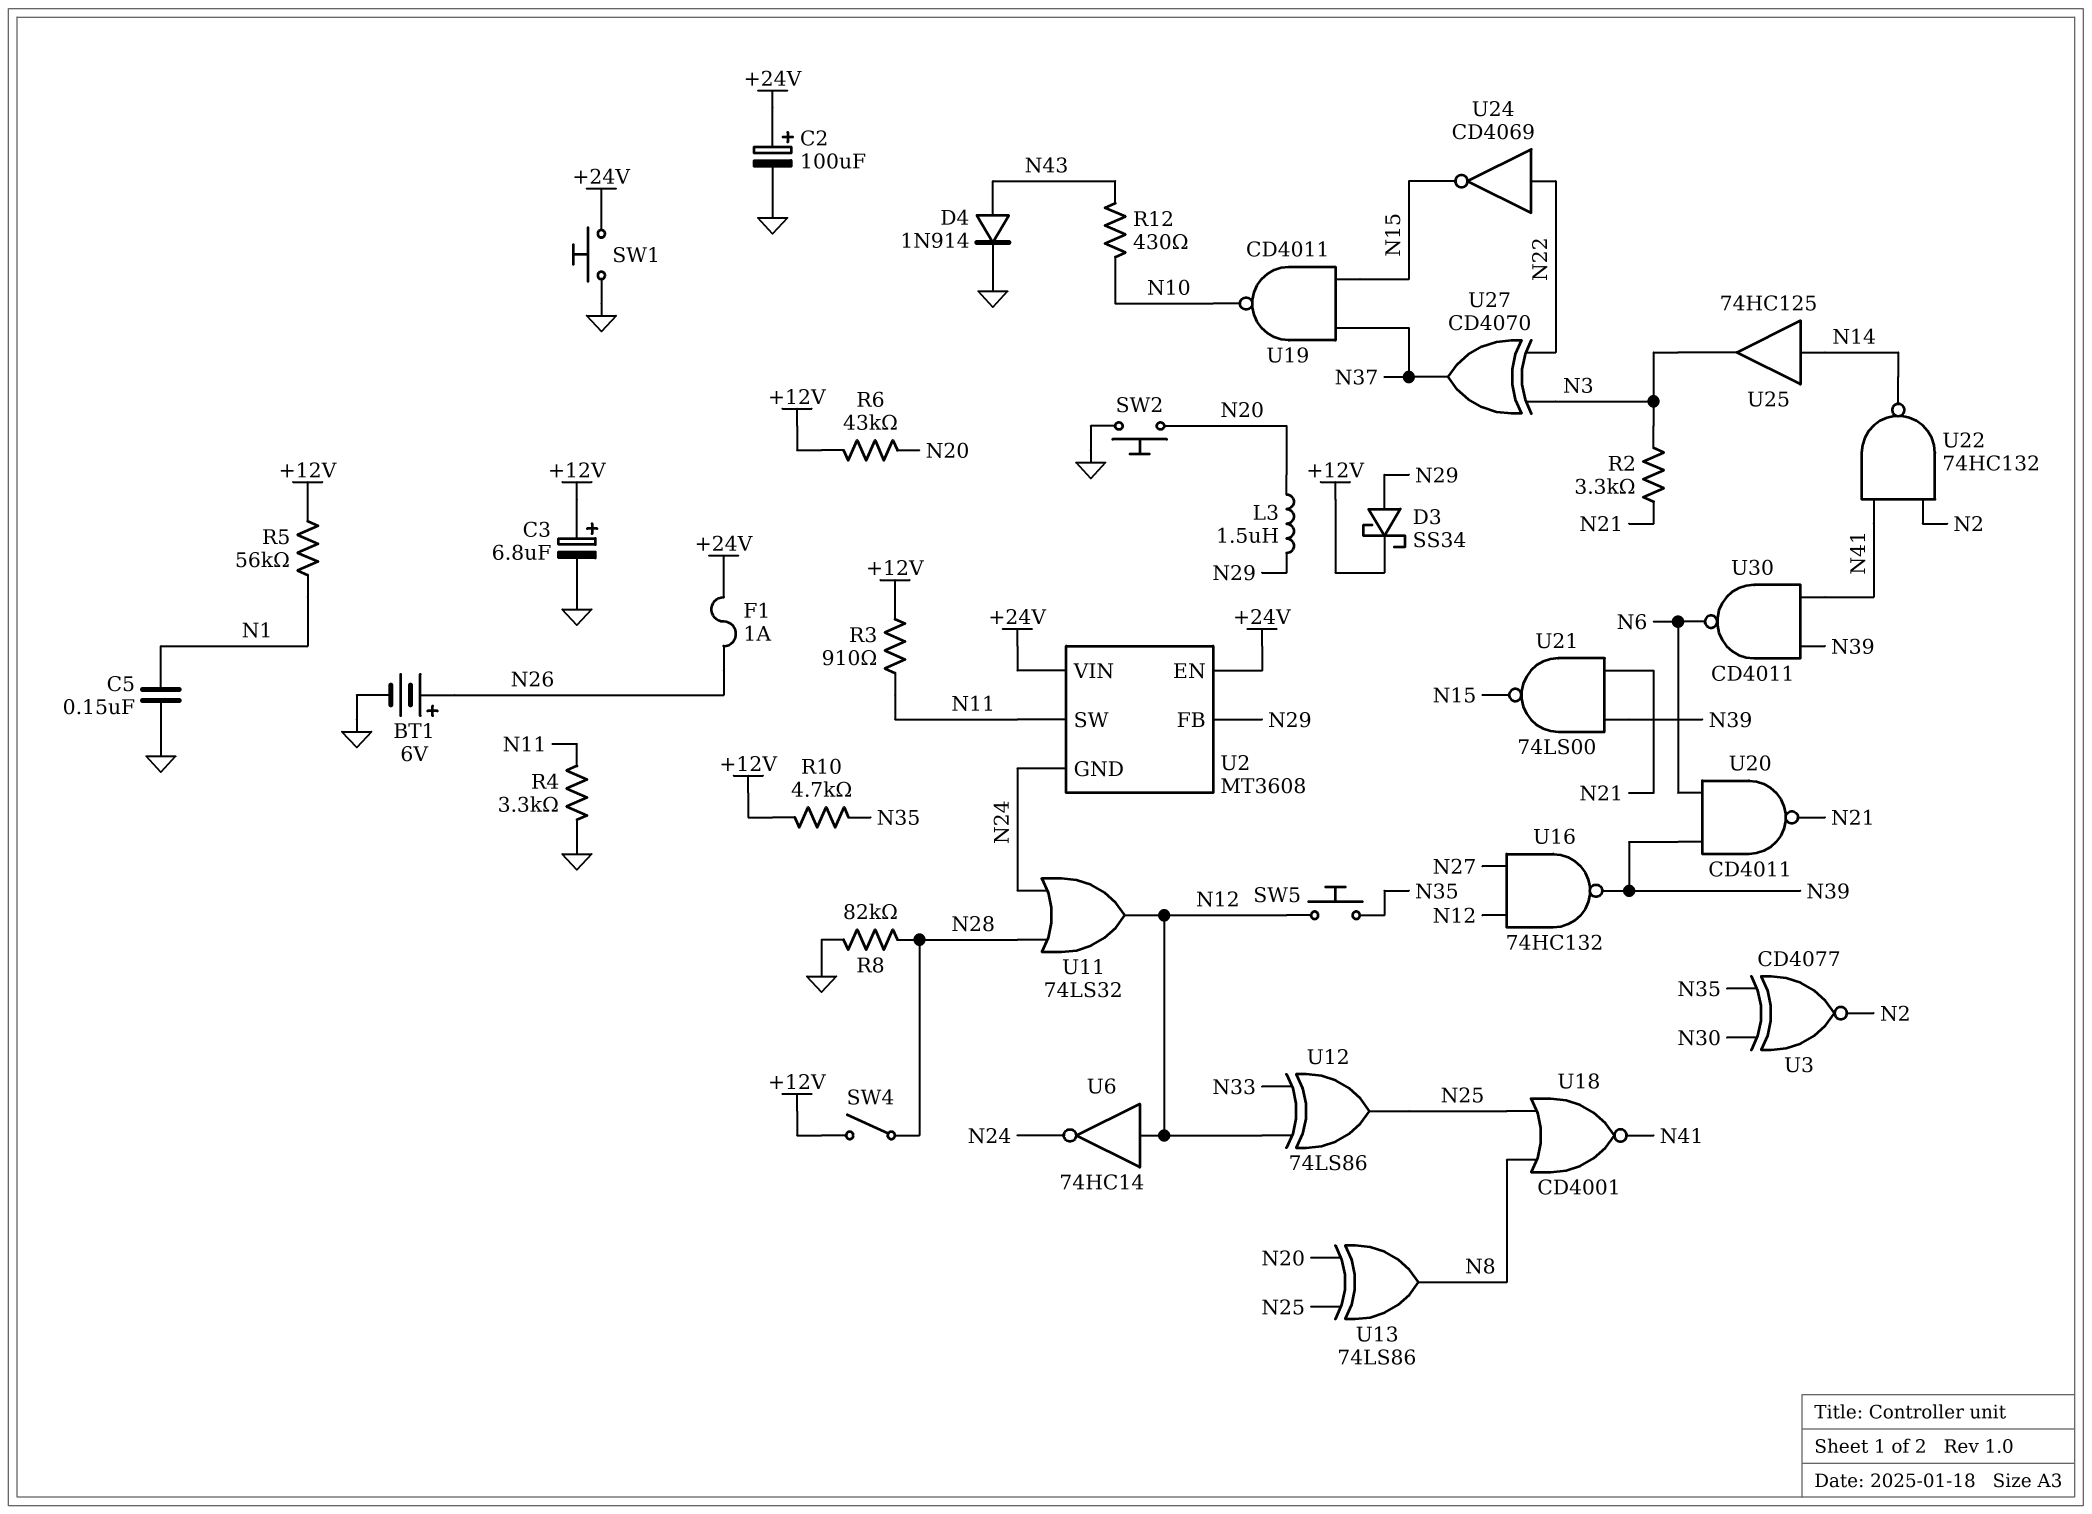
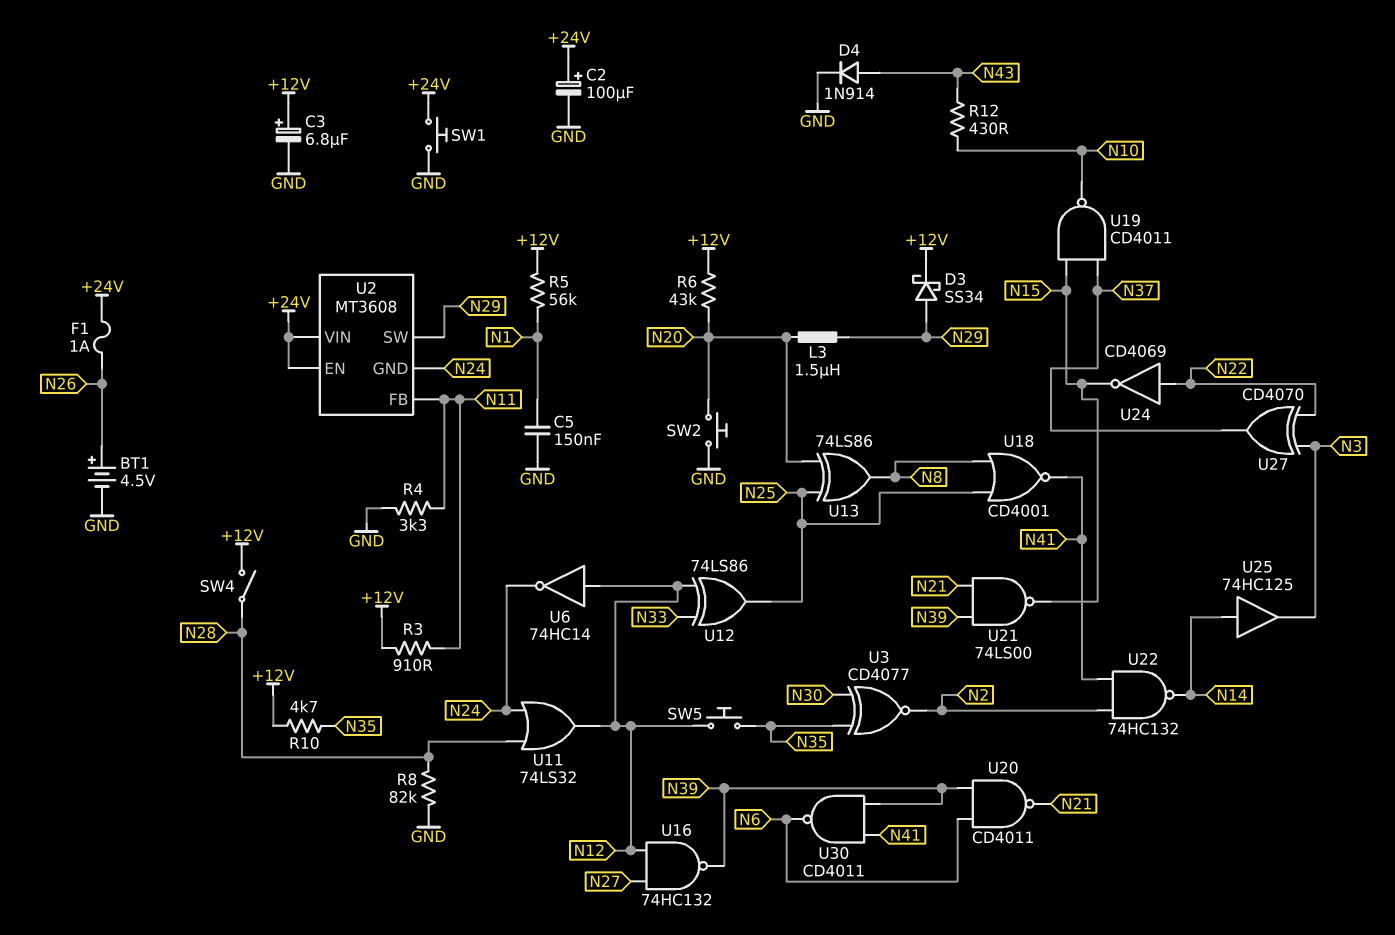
BT1: 6V (plus N26, minus GND) -> 4.5V (plus N26, minus GND)
R2: 3.3k (N3, N21) -> none
U2 pin FB: N29 -> N11
U2 pin SW: N11 -> N29

